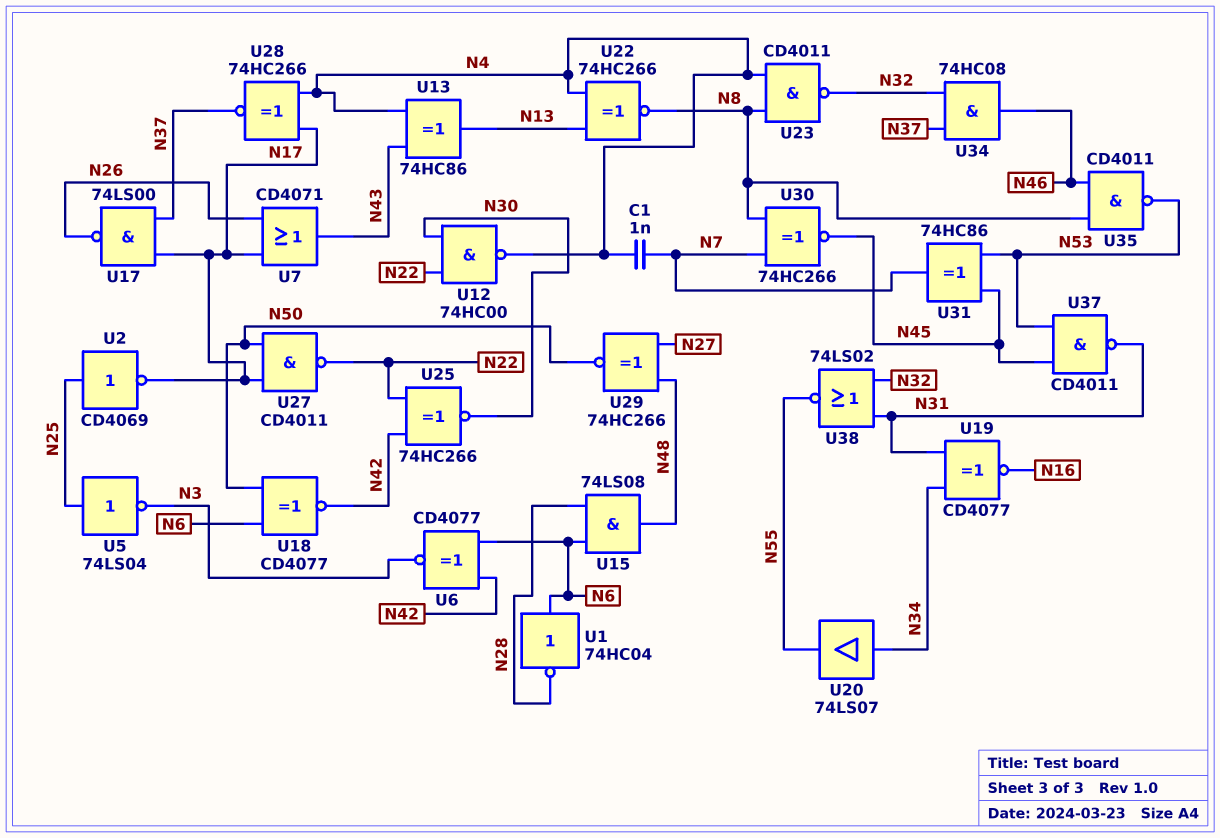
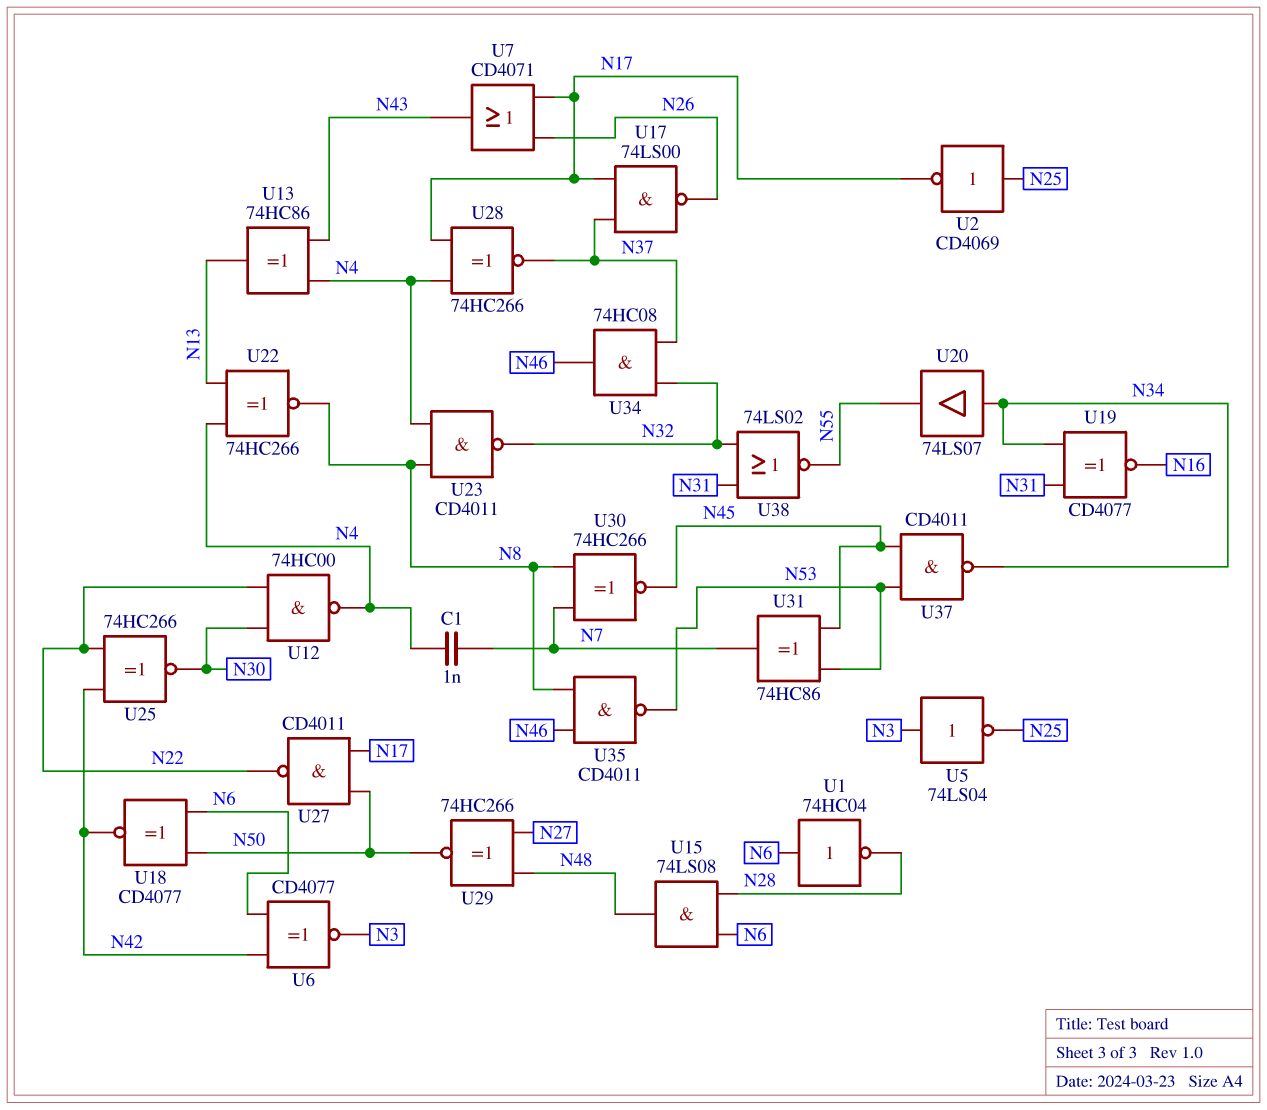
U5: NOT 74LS04 (in N25, out N3) -> NOT 74LS04 (in N3, out N25)
U37: NAND CD4011 (in N45, in N53, out N31) -> NAND CD4011 (in N45, in N53, out N34)

